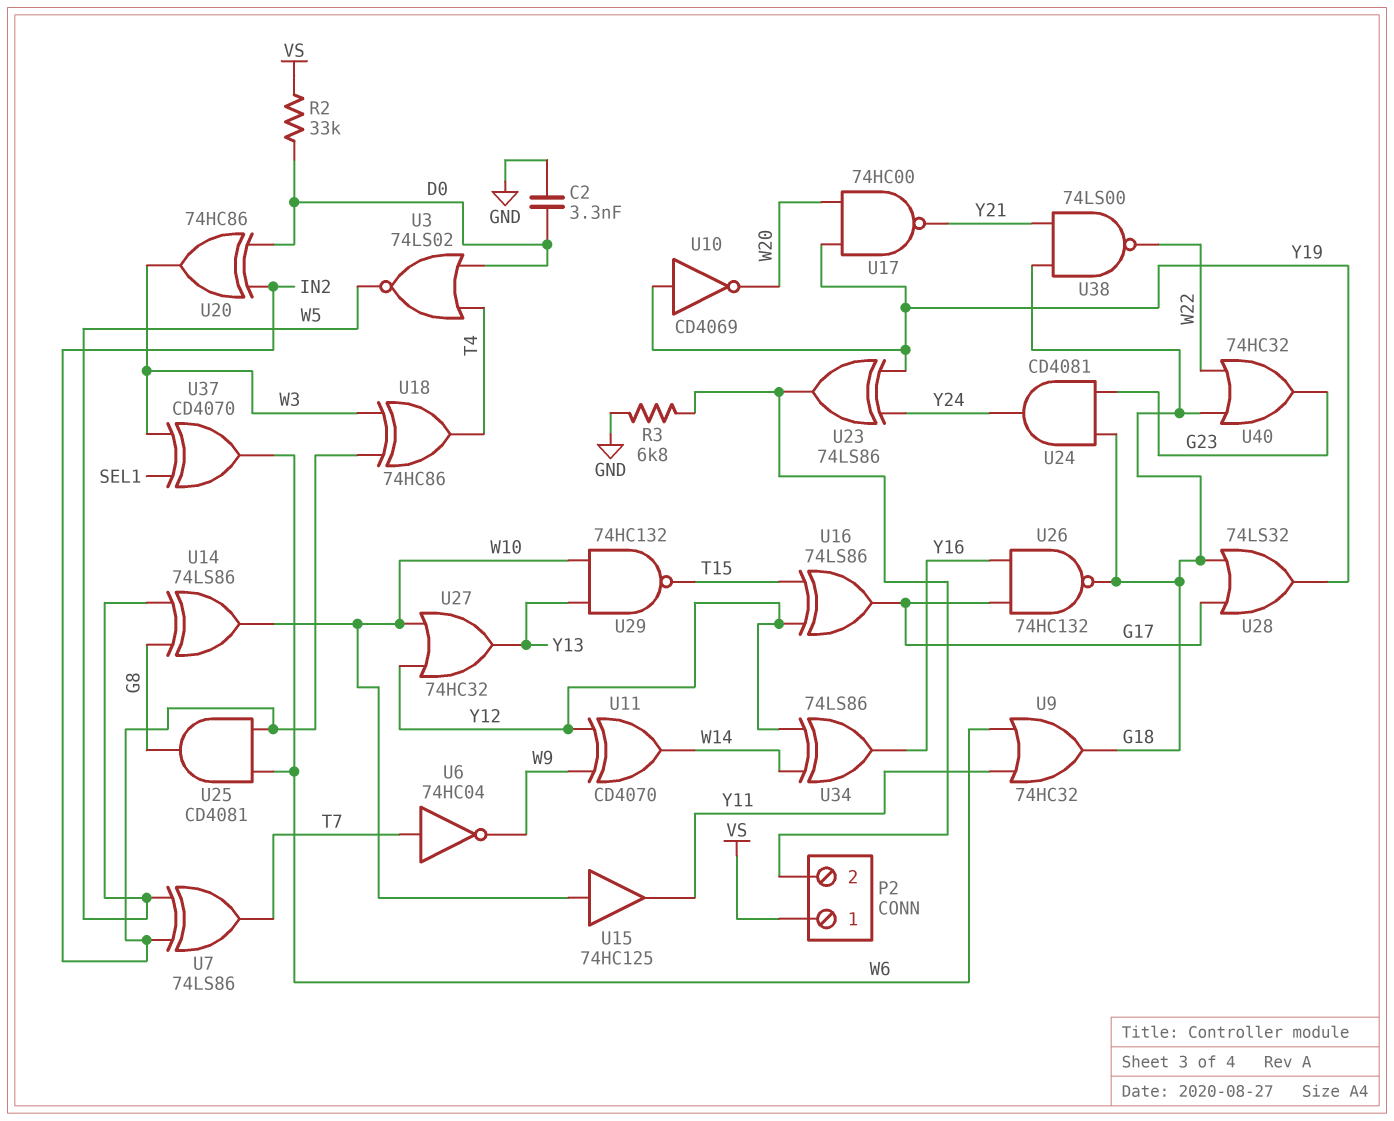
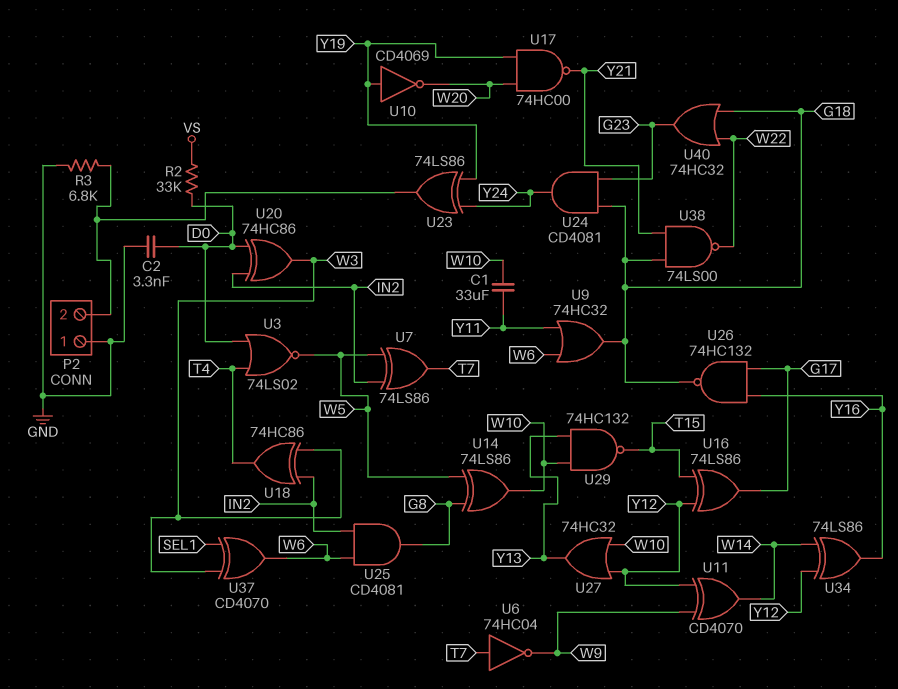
C1: none -> 33uF (W10, Y11)
P2 pin 1: VS -> GND
U15: buffer 74HC125 (in W10, out Y11) -> none
U28: OR 74LS32 (in G17, in G18, out Y19) -> none

